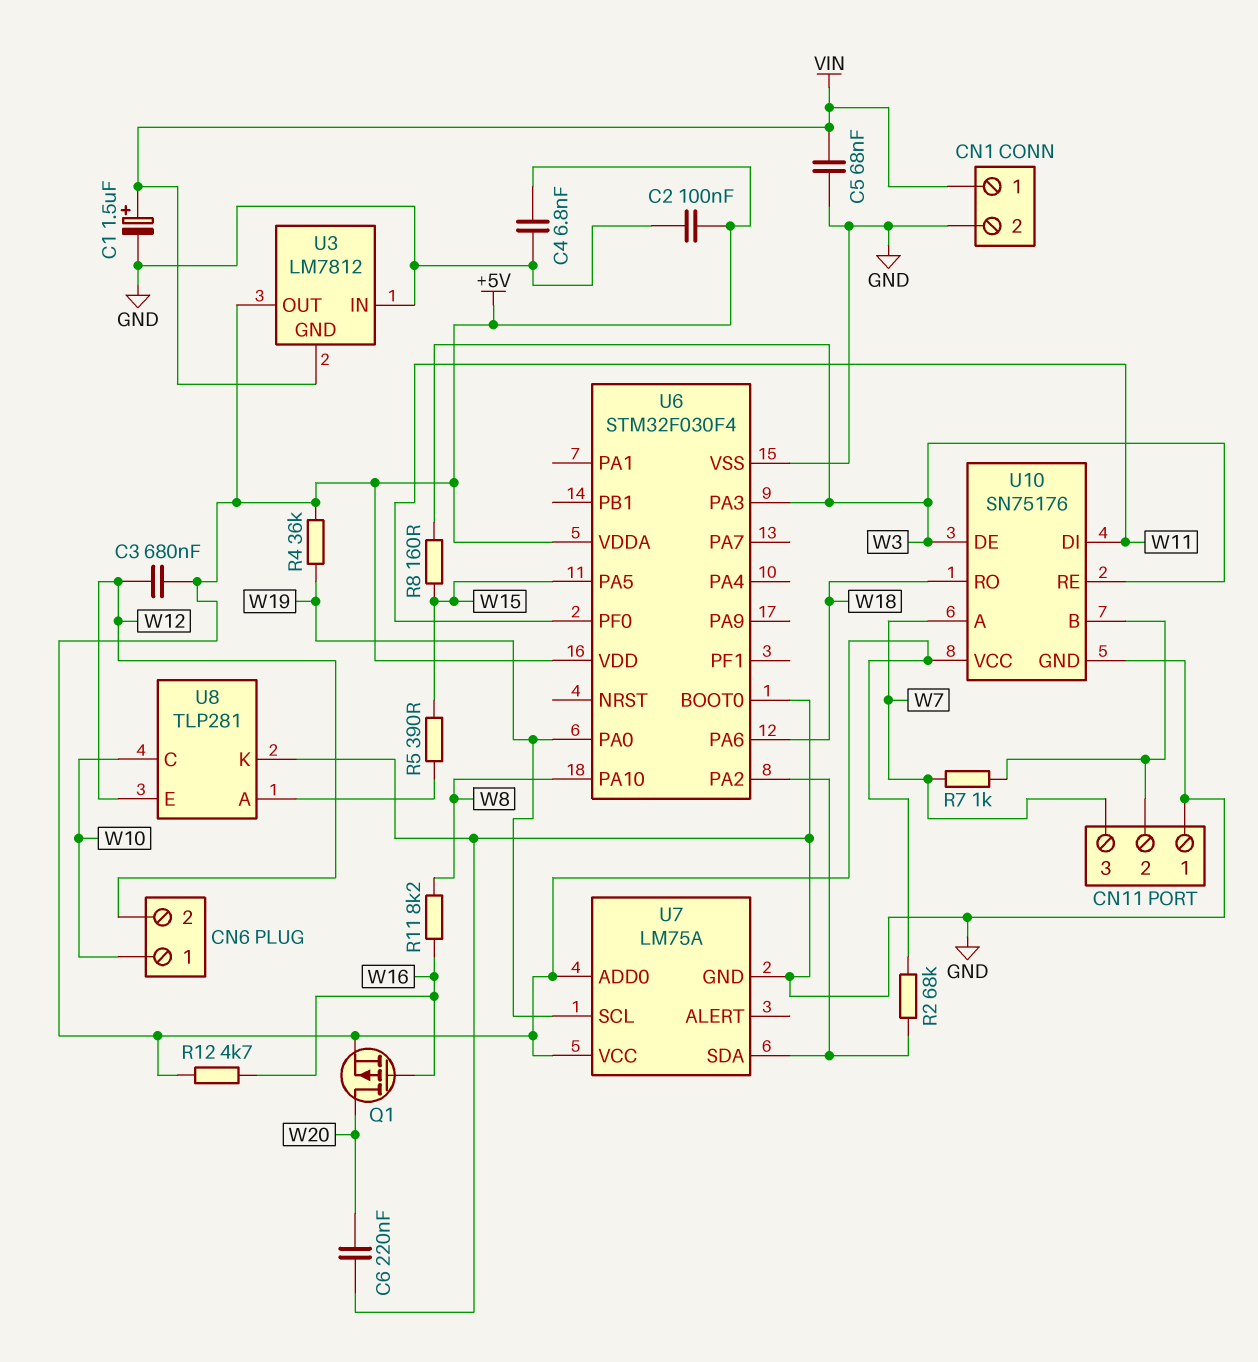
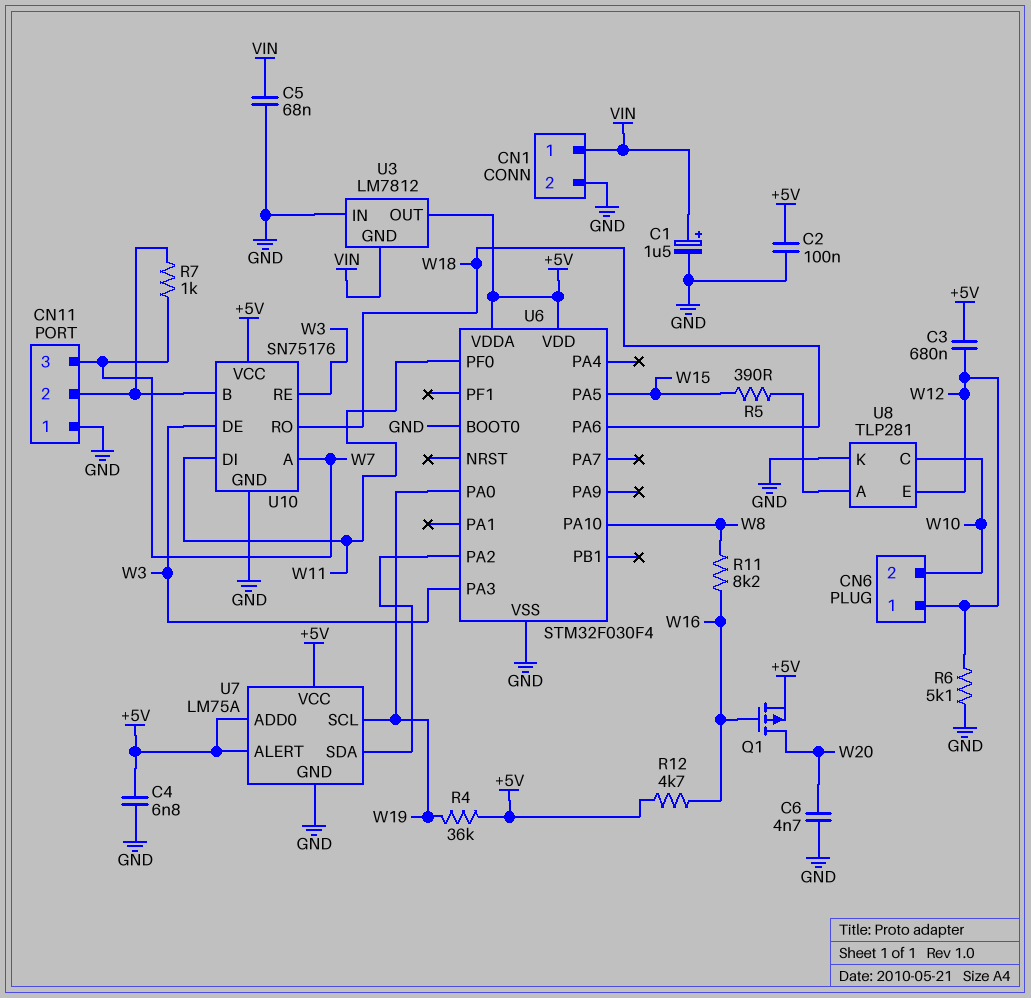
C6: 220nF (GND, W20) -> 4.7nF (GND, W20)
CN6 pin 1: W10 -> W12
CN6 pin 2: W12 -> W10
R2: 68k (+5V, U6/PA2) -> none
R6: none -> 5.1k (GND, W12)
R8: 160 (W3, W15) -> none
U7 pin ALERT: none -> +5V

